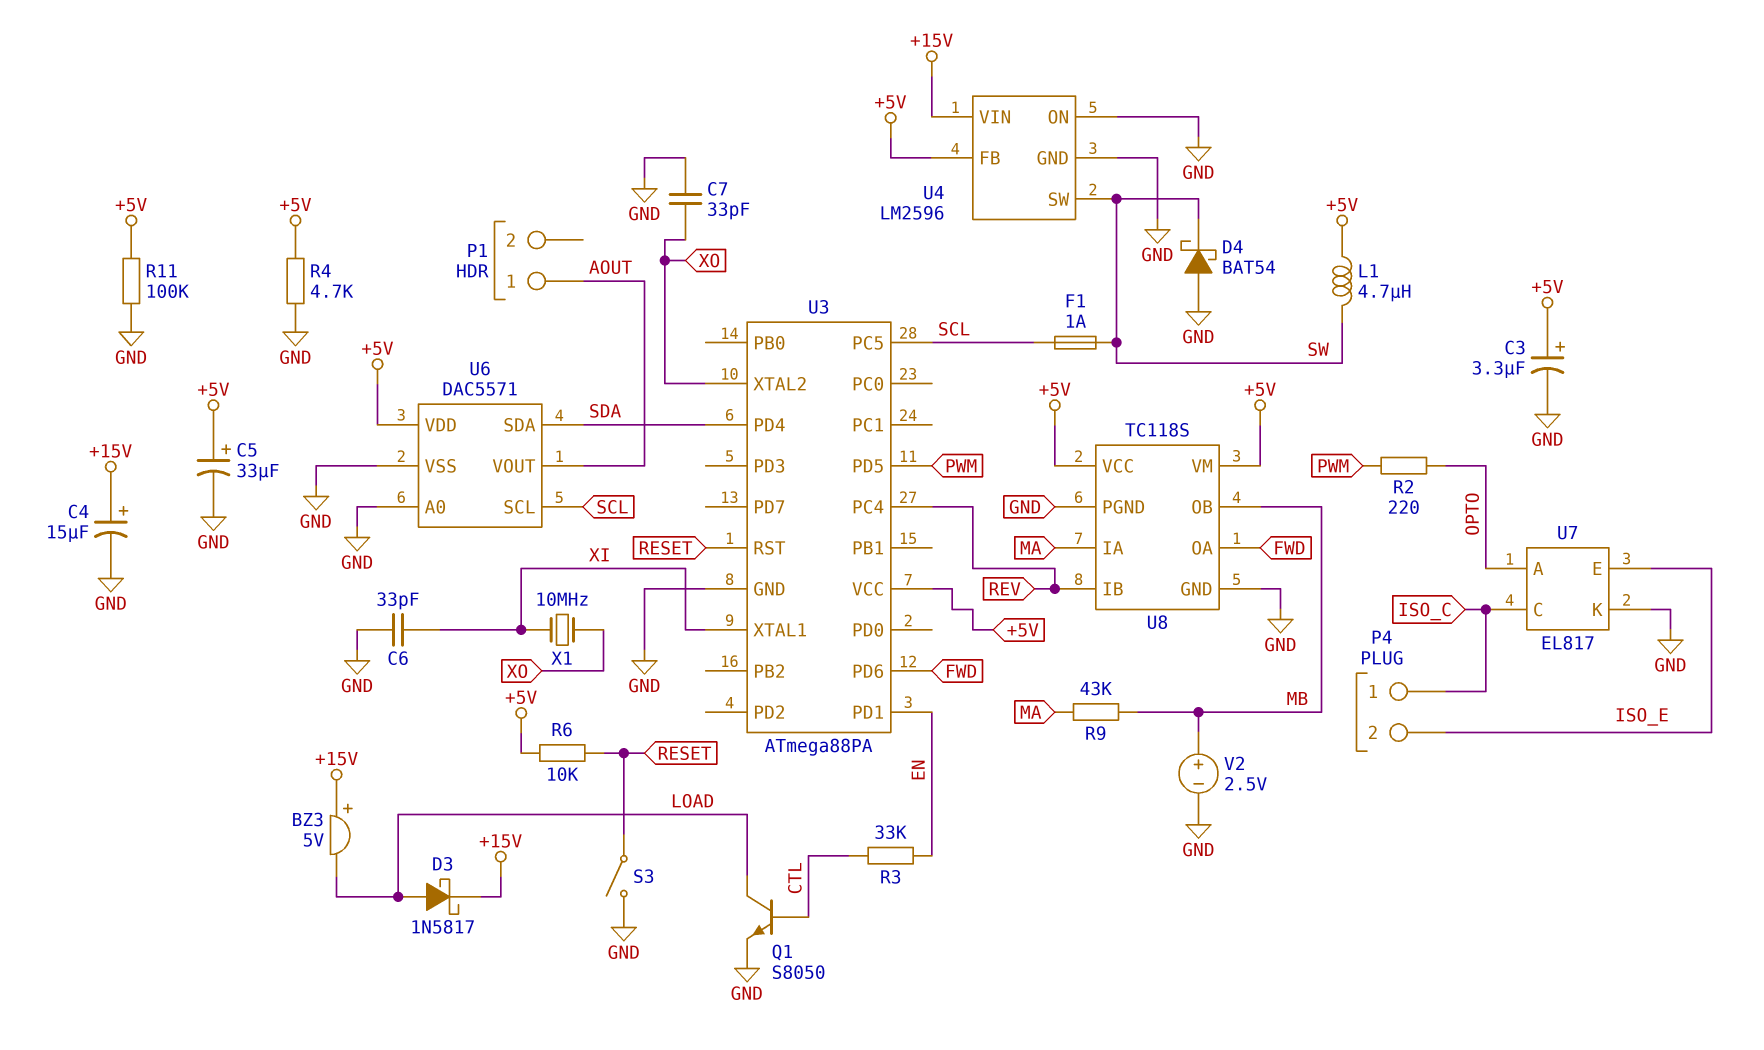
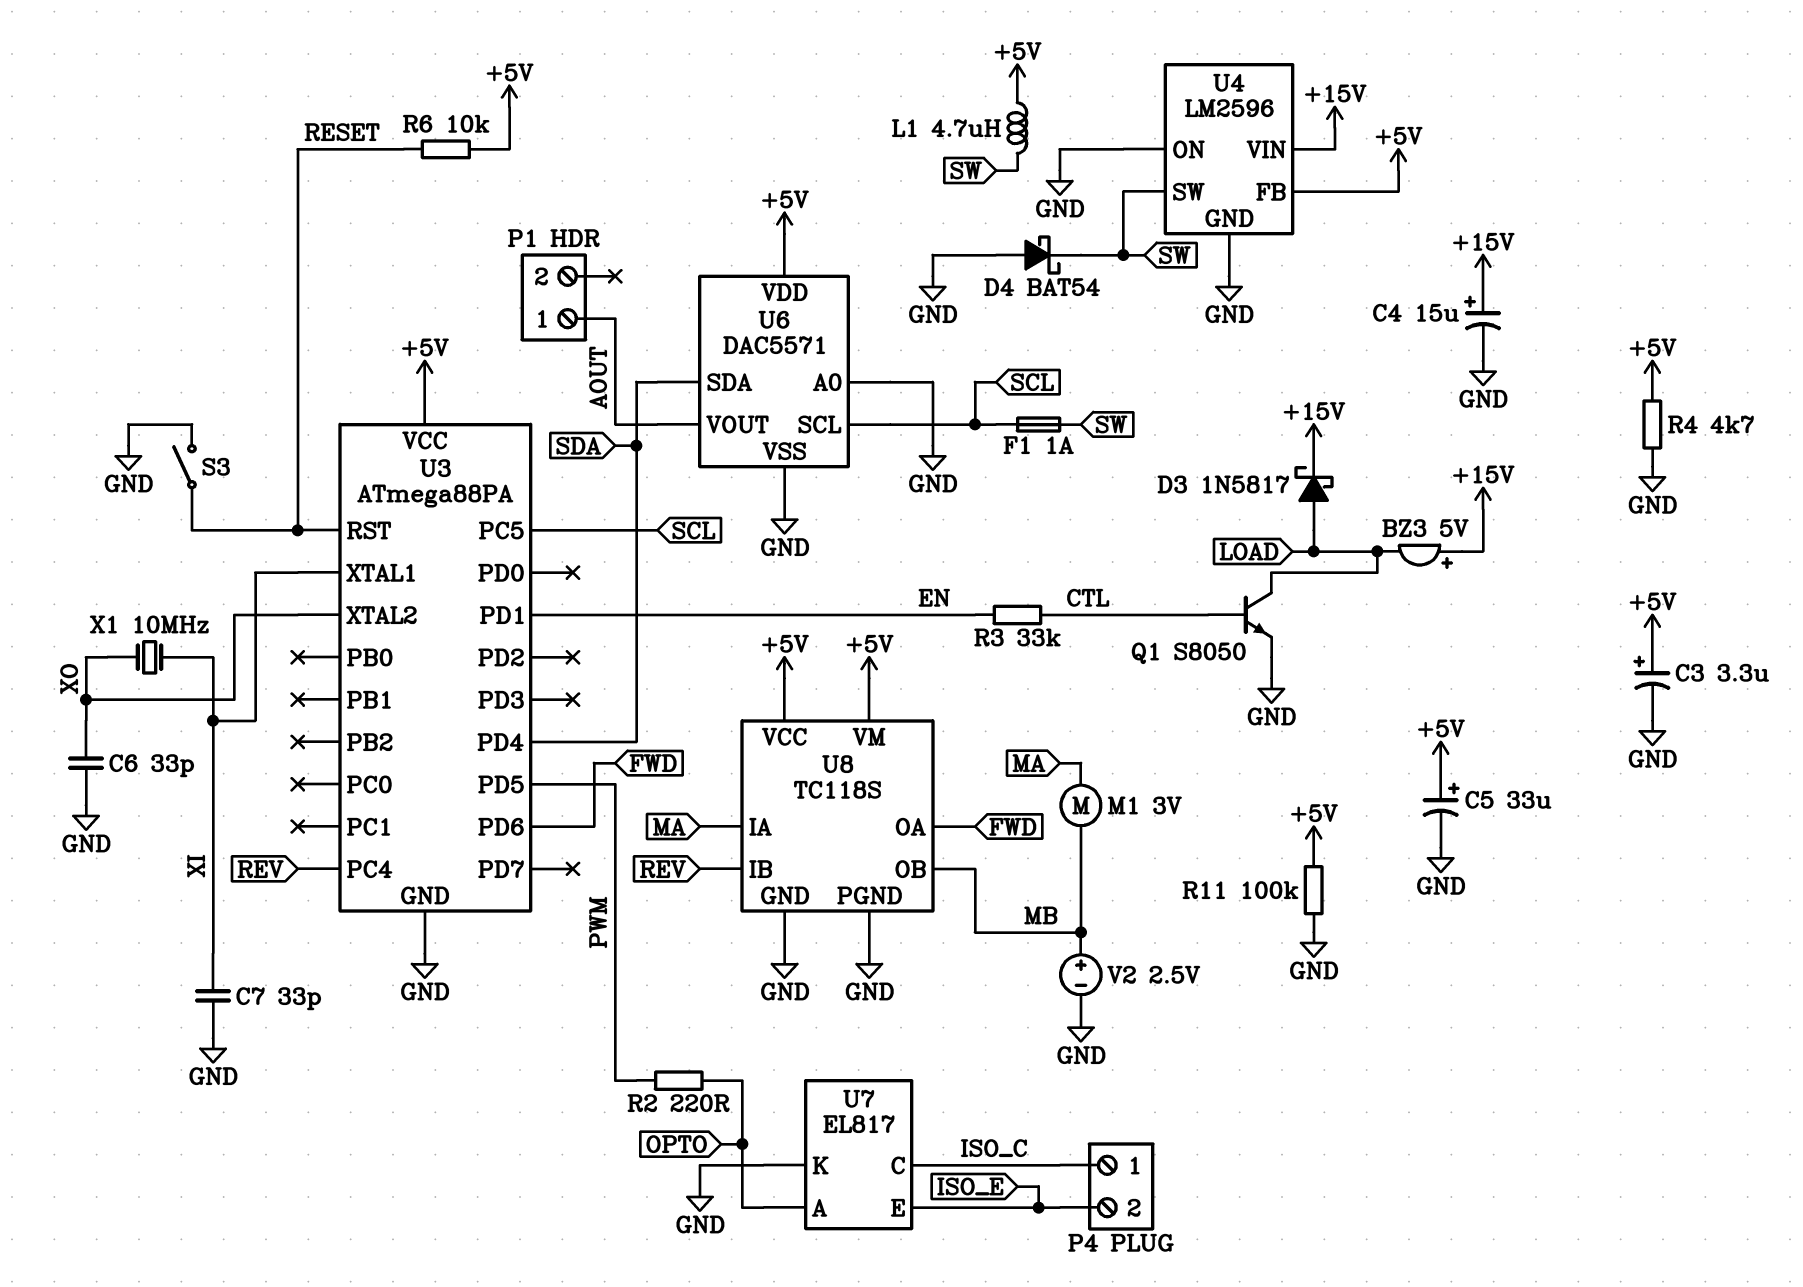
C6: 33pF (GND, XI) -> 33pF (GND, XO)
C7: 33pF (GND, XO) -> 33pF (GND, XI)
M1: none -> motor 3V (MA, MB)
R9: 43k (MA, MB) -> none

